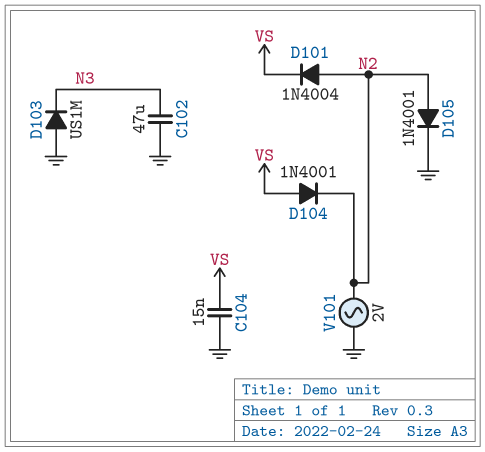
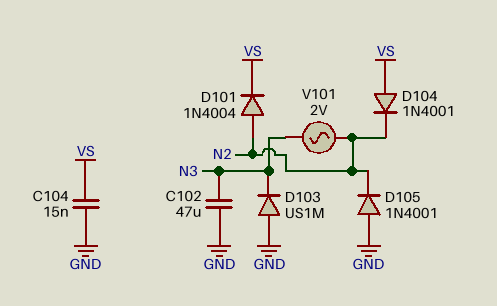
D105: diode 1N4001 (A N2, K GND) -> diode 1N4001 (A GND, K N2)
V101: AC 2V (GND, N2) -> AC 2V (N2, N3)

